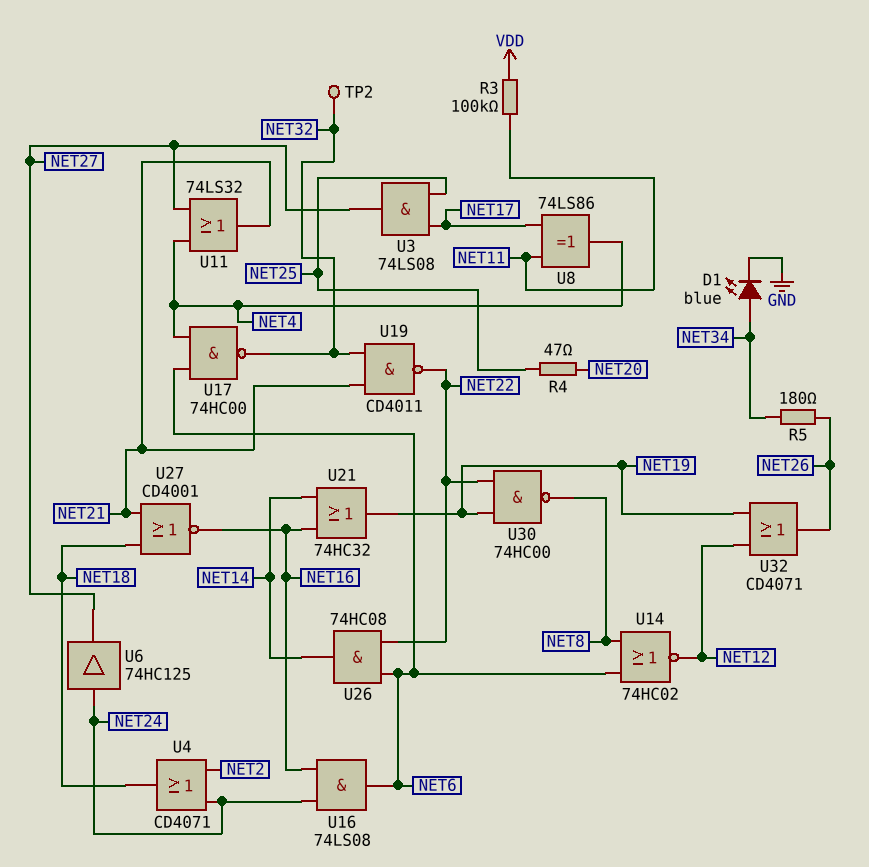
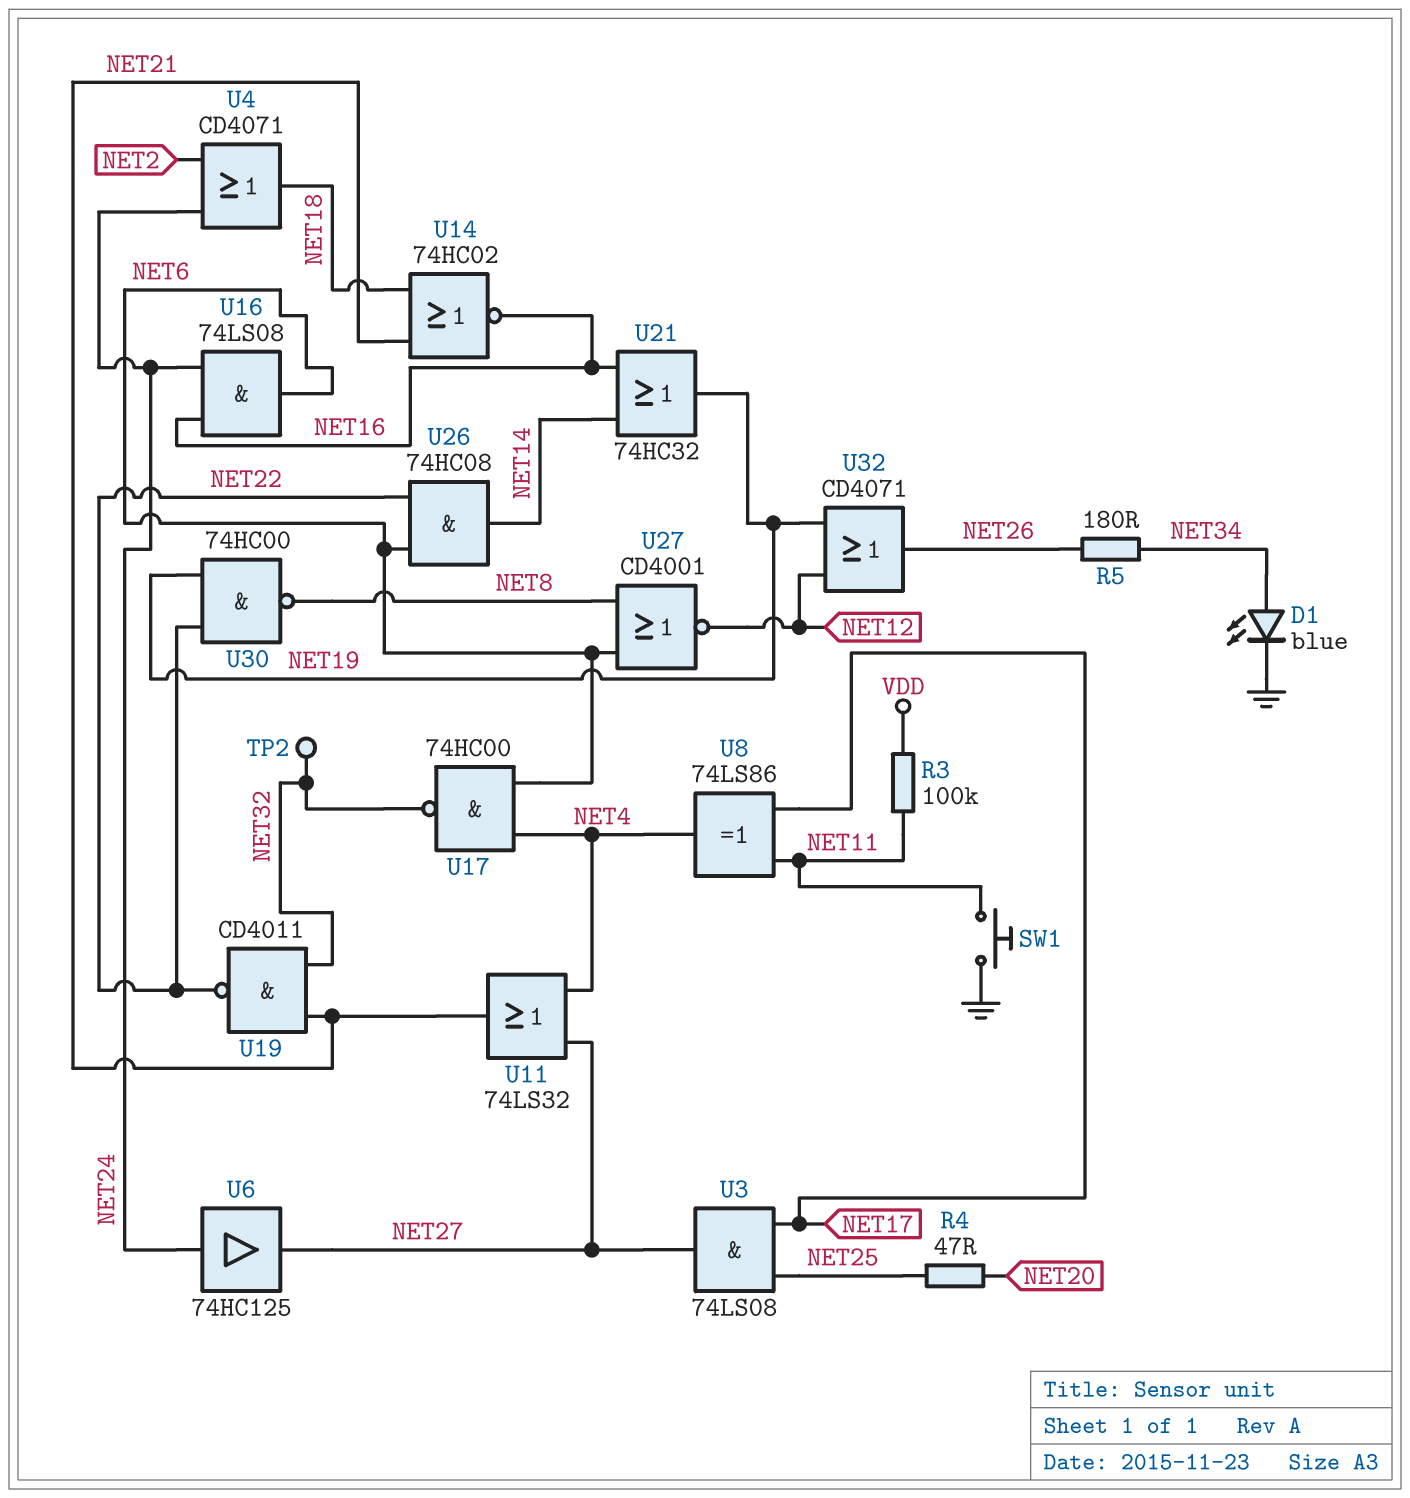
SW1: none -> button (GND, NET11)
U14: NOR 74HC02 (in NET6, in NET8, out NET12) -> NOR 74HC02 (in NET18, in NET21, out NET16)
U27: NOR CD4001 (in NET18, in NET21, out NET16) -> NOR CD4001 (in NET6, in NET8, out NET12)

